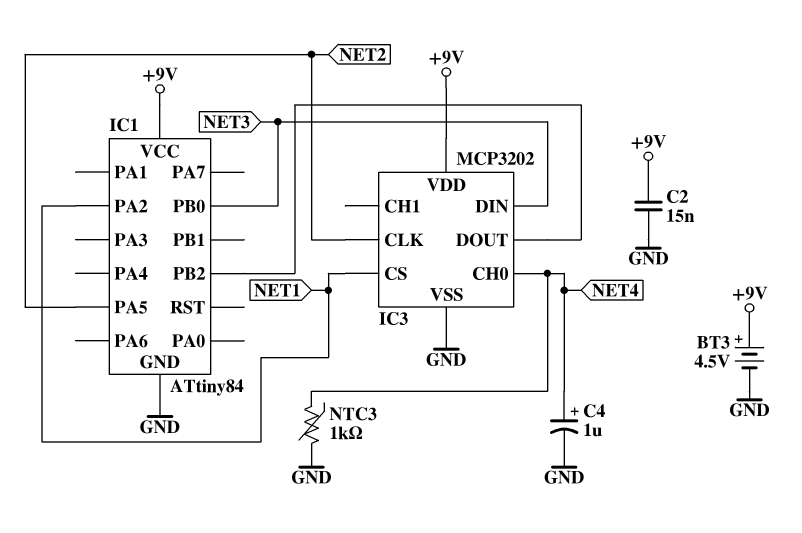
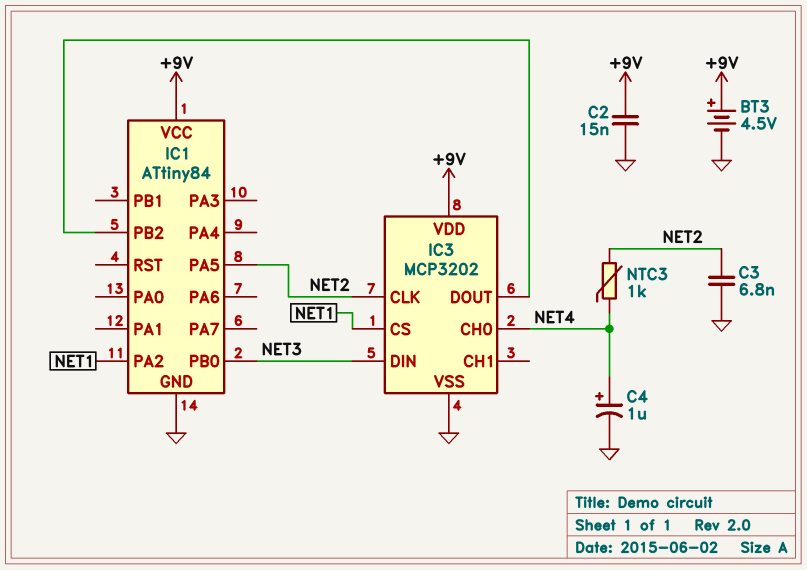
C3: none -> 6.8nF (GND, NET2)
NTC3: 1k (GND, NET4) -> 1k (NET2, NET4)

